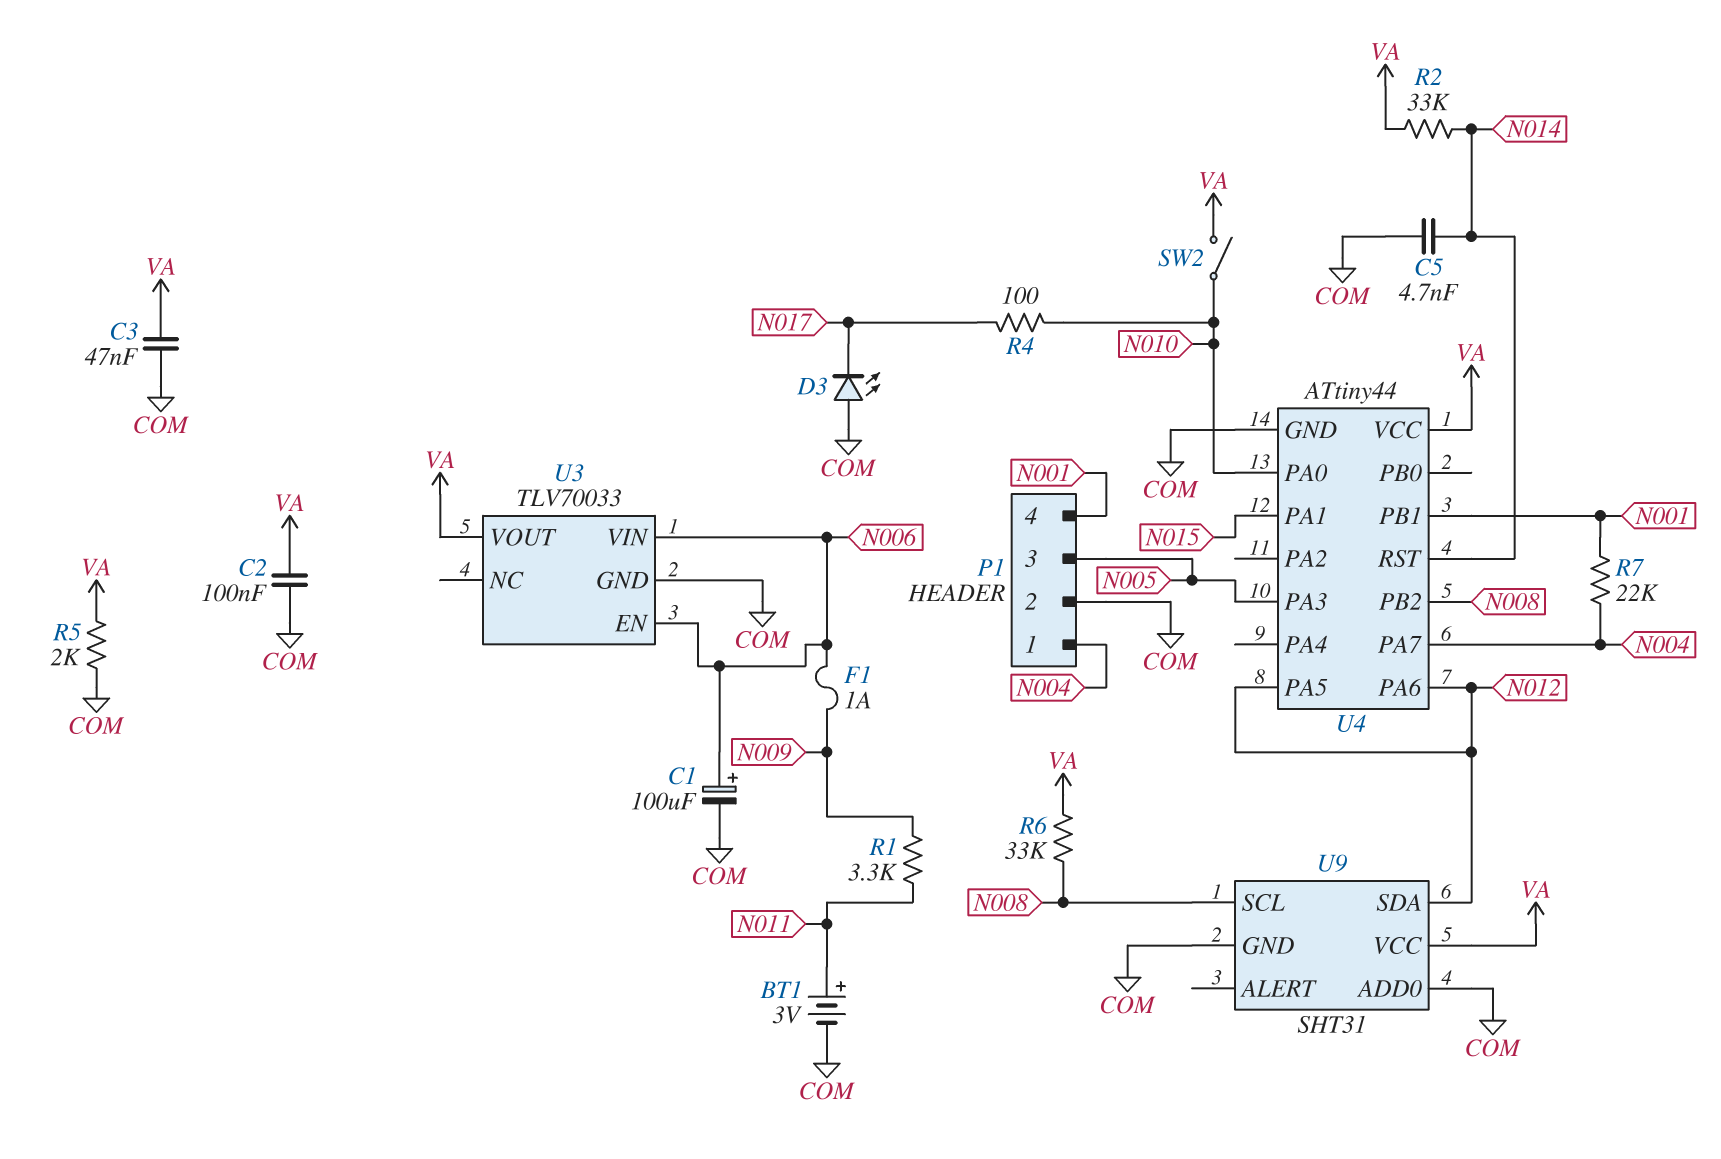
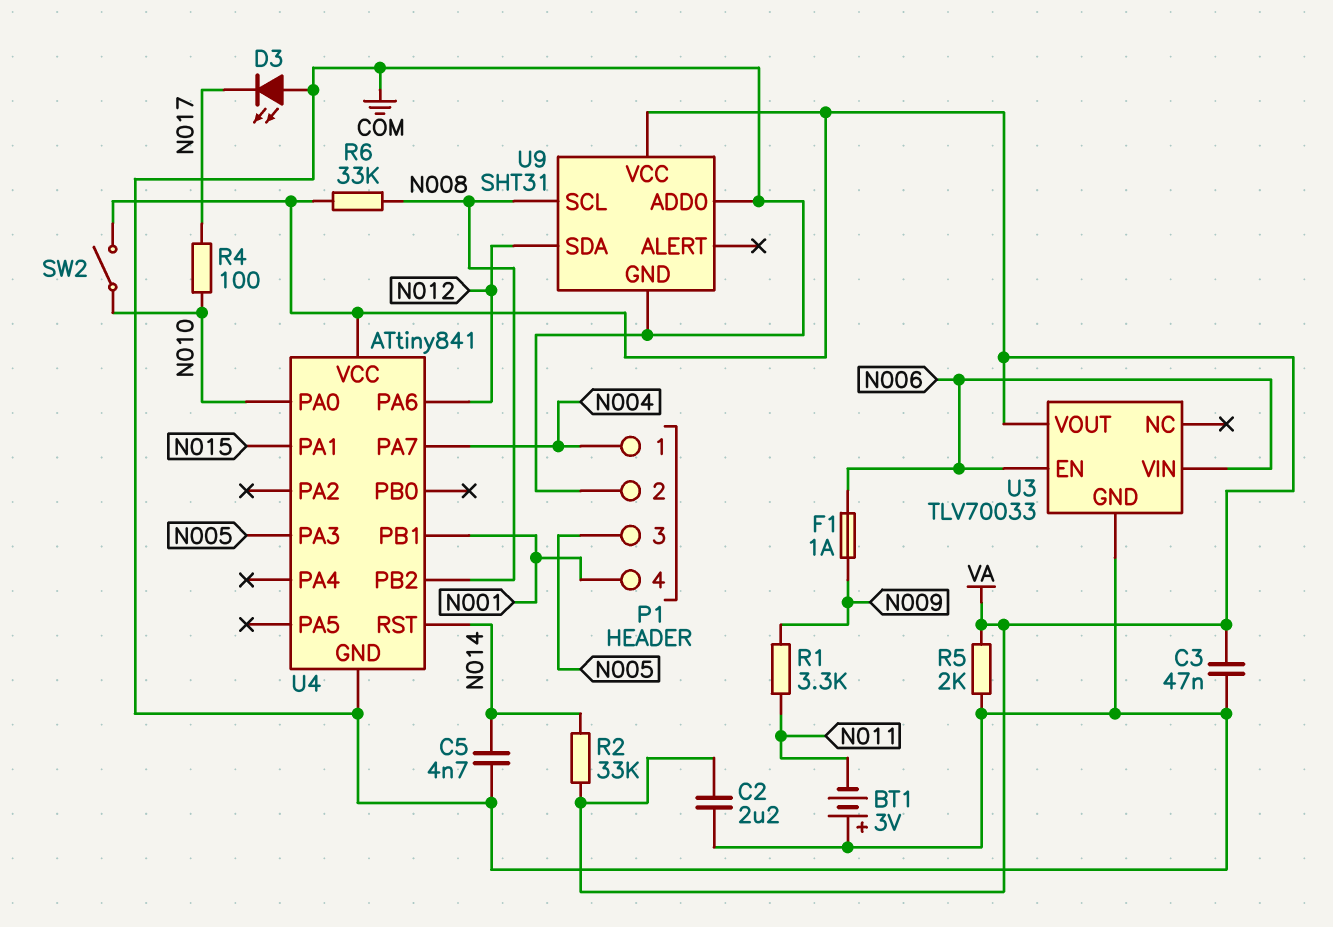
BT1: 3V (plus N011, minus COM) -> 3V (plus COM, minus N011)
C1: 100uF (plus N006, minus COM) -> none
C2: 100nF (COM, VA) -> 2.2uF (COM, VA)
R7: 22k (N001, N004) -> none
U4: ATtiny44 -> ATtiny841
U4 pin PA5: N012 -> none

